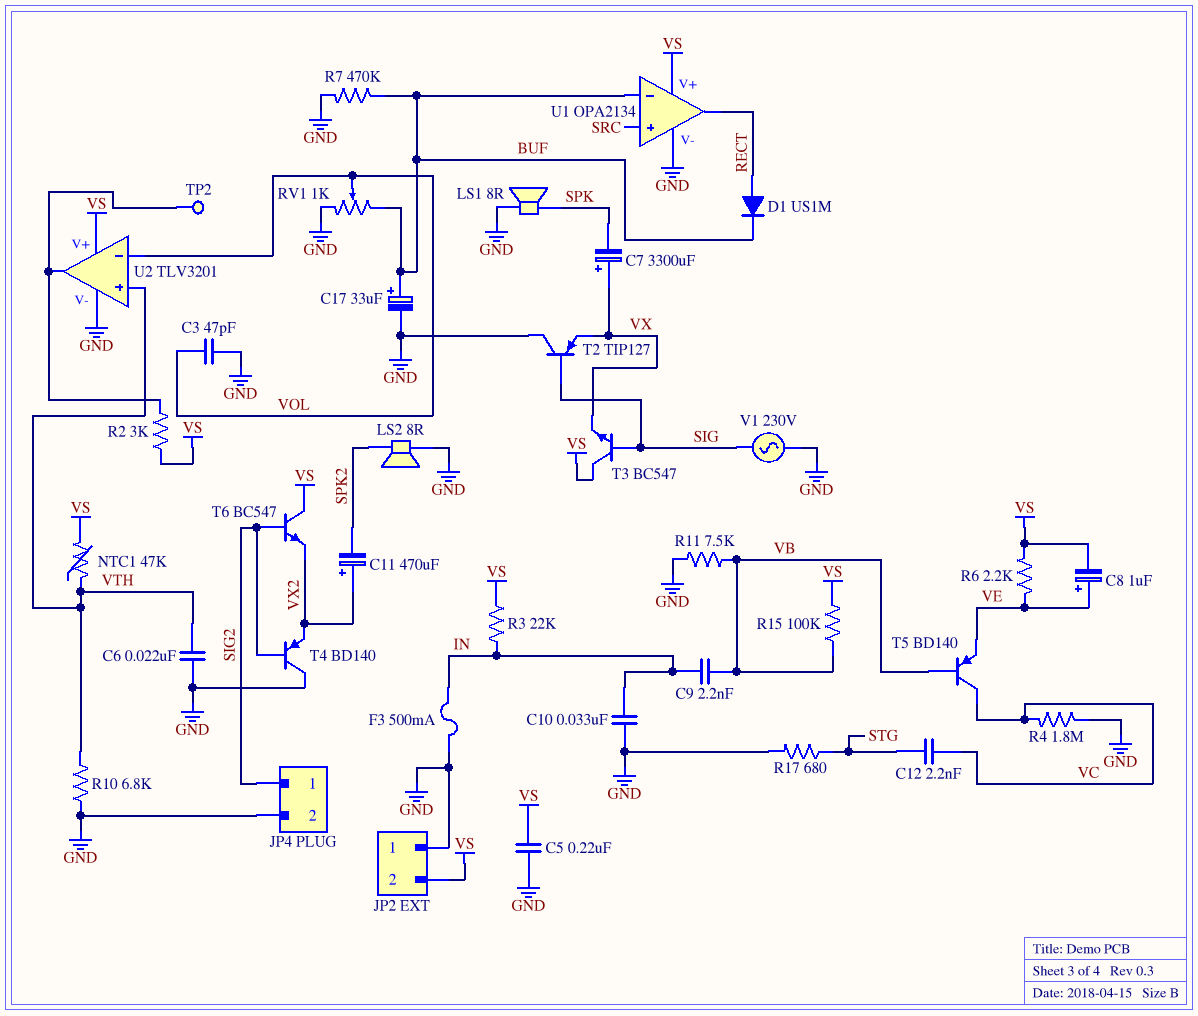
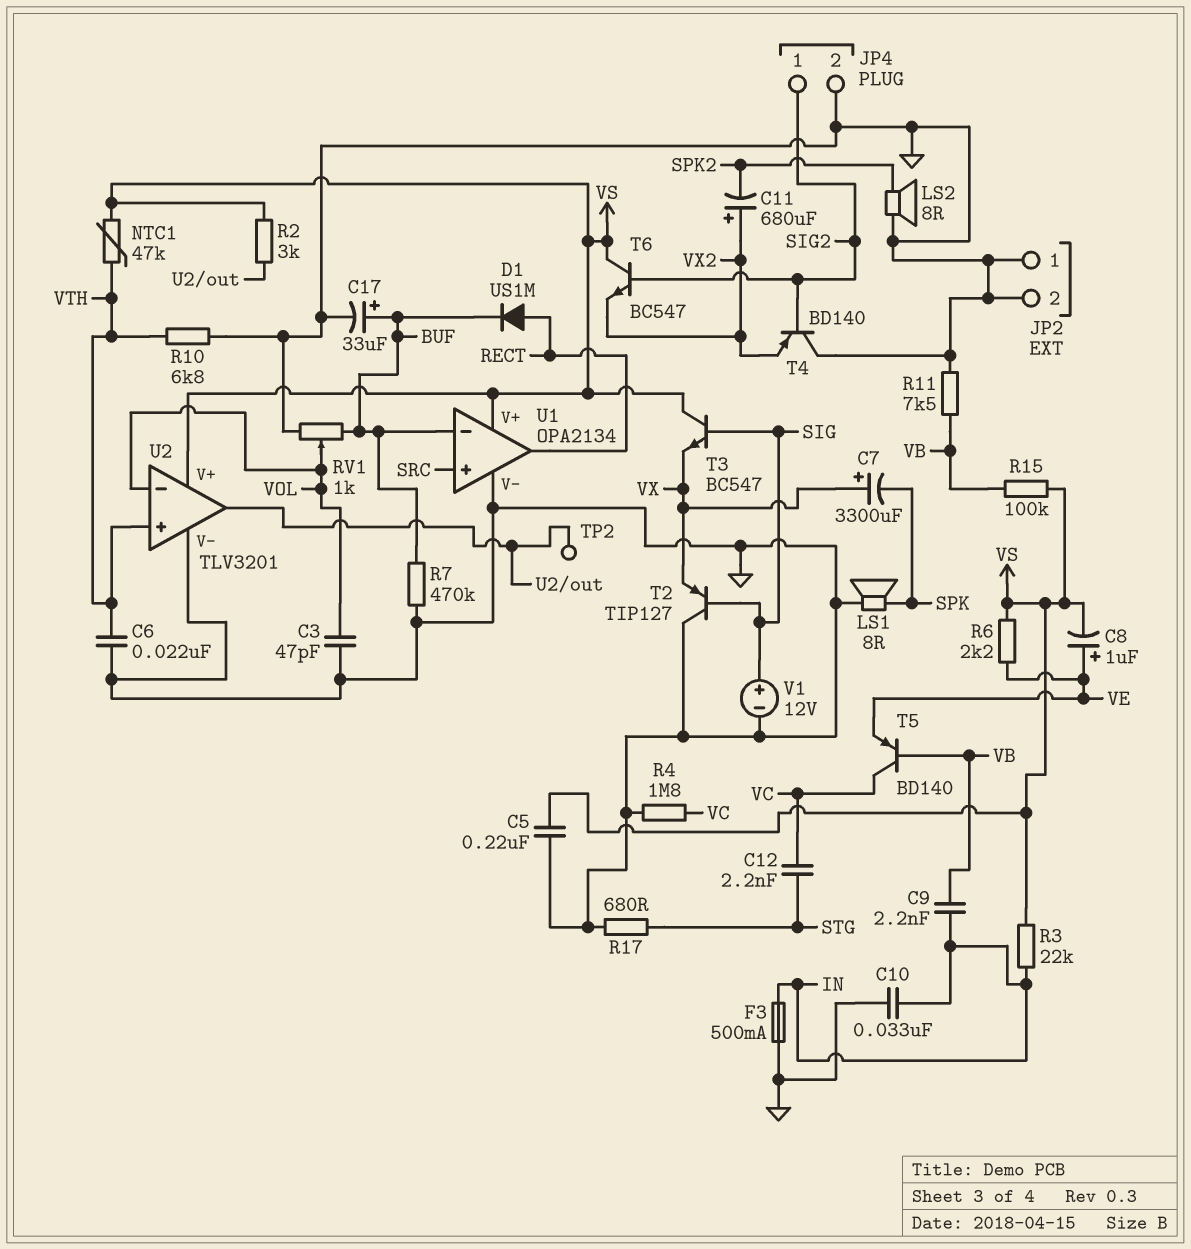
C11: 470uF (plus VX2, minus SPK2) -> 680uF (plus VX2, minus SPK2)
JP2 pin 2: VS -> GND
V1: AC 230V (GND, SIG) -> 12V (plus SIG, minus GND)

